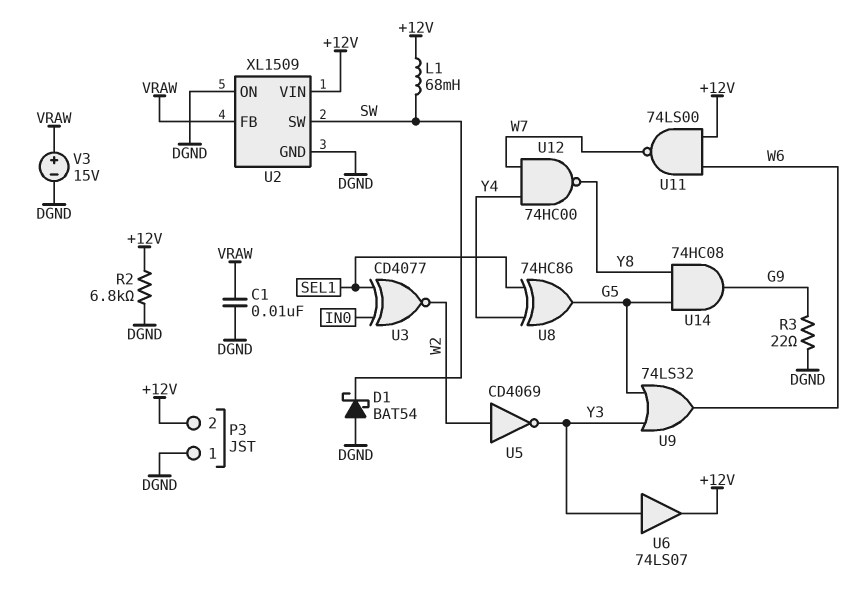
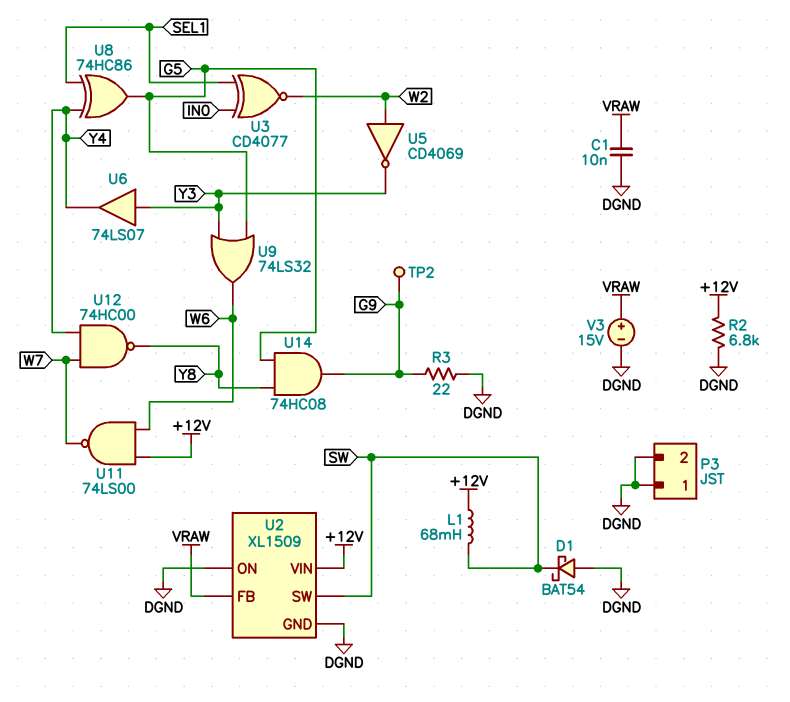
P3 pin 2: +12V -> DGND
TP2: none -> test point (G9)
U6: buffer 74LS07 (in Y3, out +12V) -> buffer 74LS07 (in Y3, out Y4)

